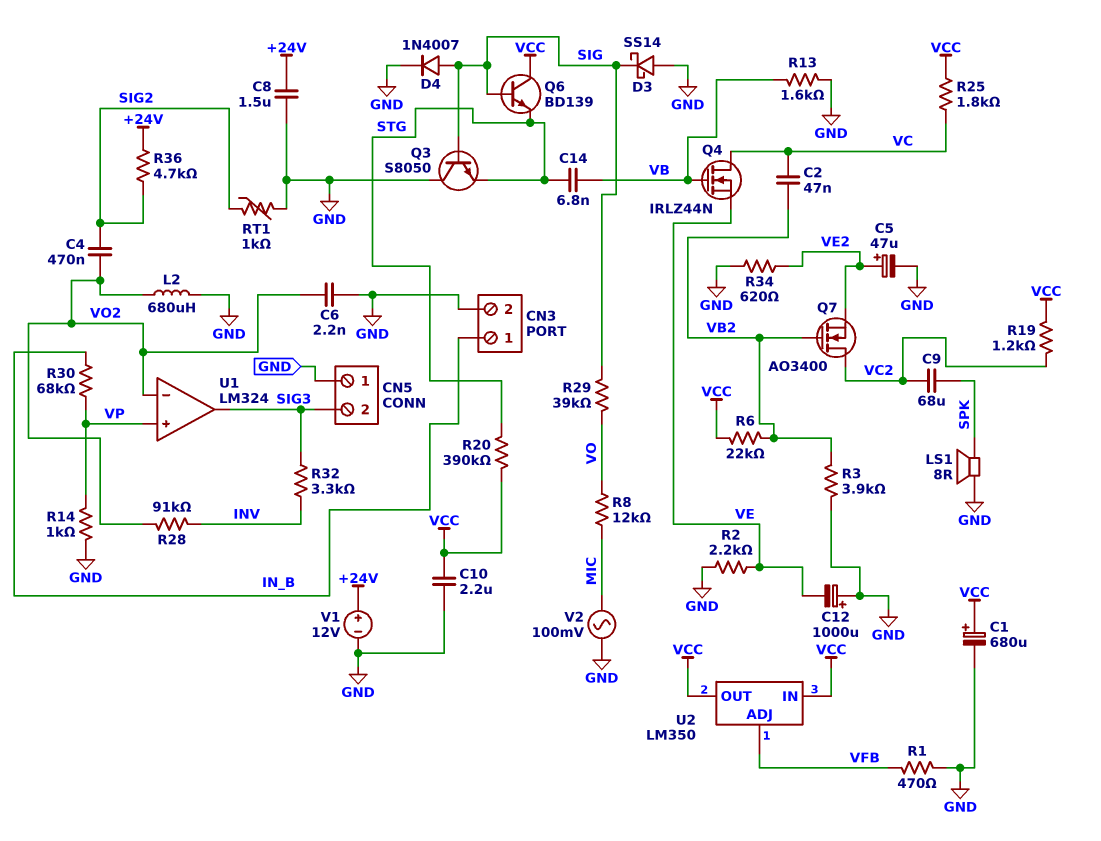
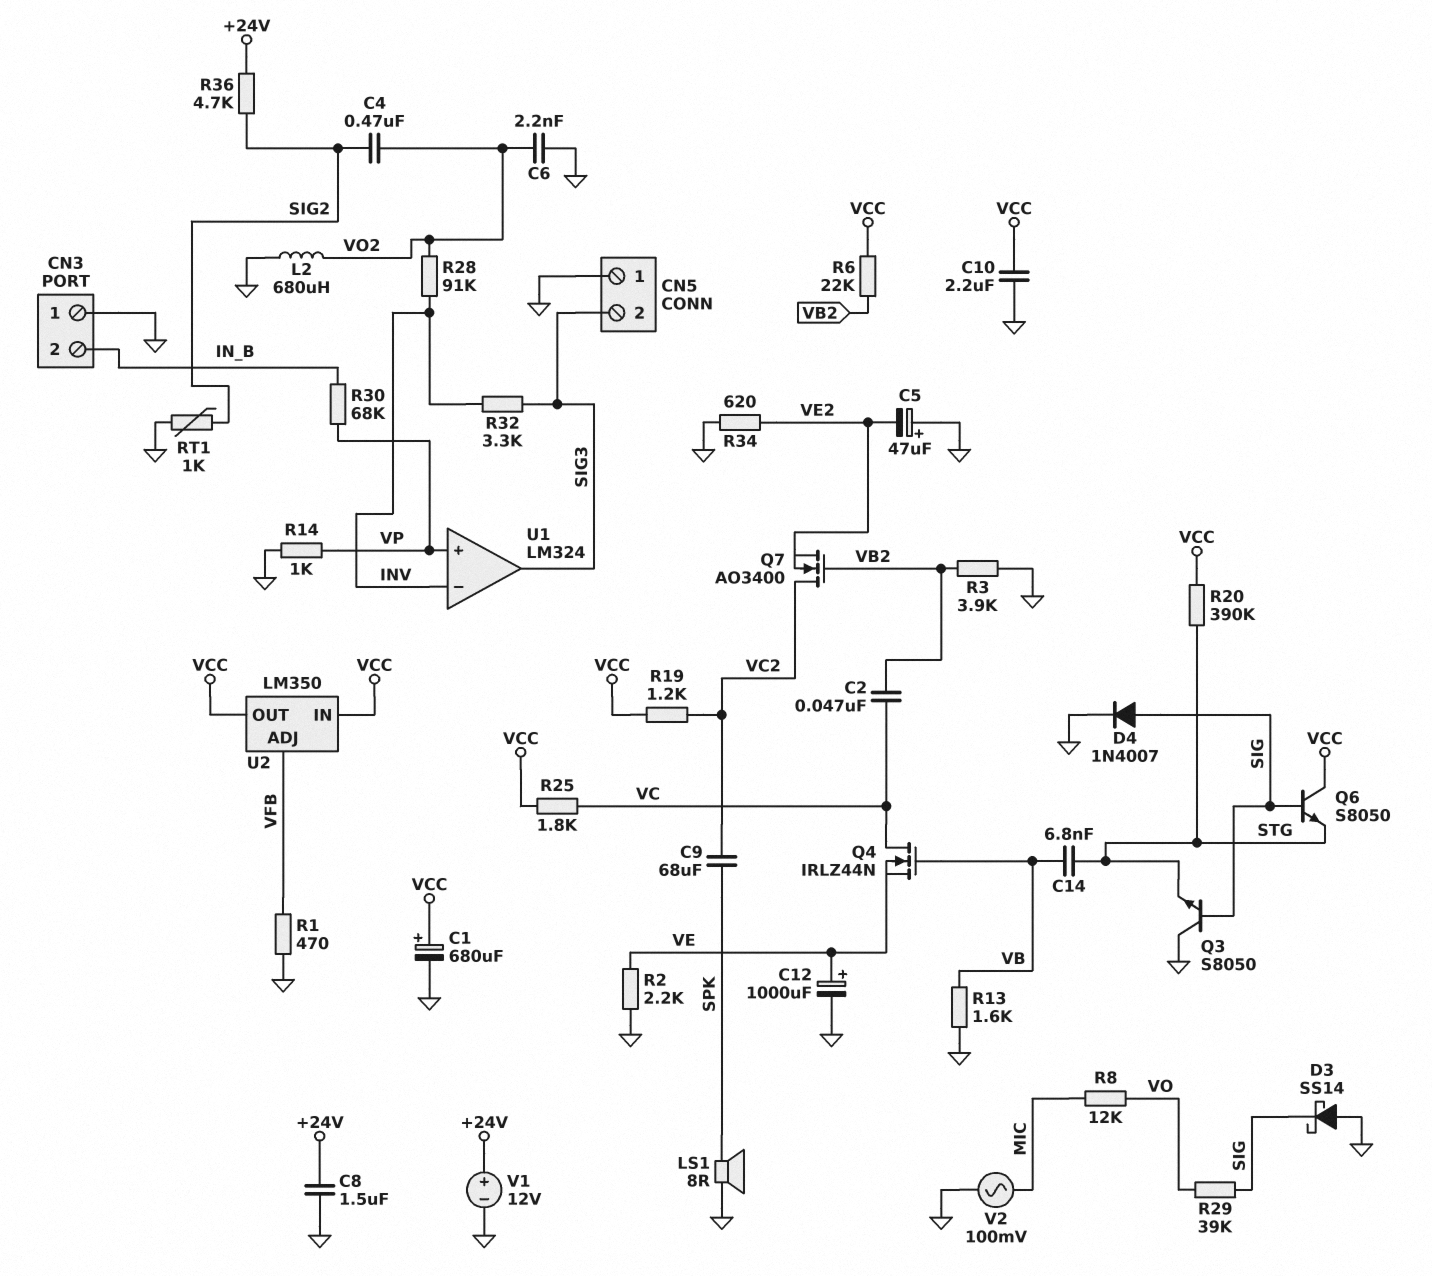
C5: 47uF (plus VE2, minus GND) -> 47uF (plus GND, minus VE2)
C12: 1000uF (plus GND, minus VE) -> 1000uF (plus VE, minus GND)
CN3 pin 1: IN_B -> GND
CN3 pin 2: GND -> IN_B
Q6: NPN BD139 (B SIG, C VCC, E STG) -> NPN S8050 (B SIG, C VCC, E STG)
U1 pin in-: VO2 -> INV

